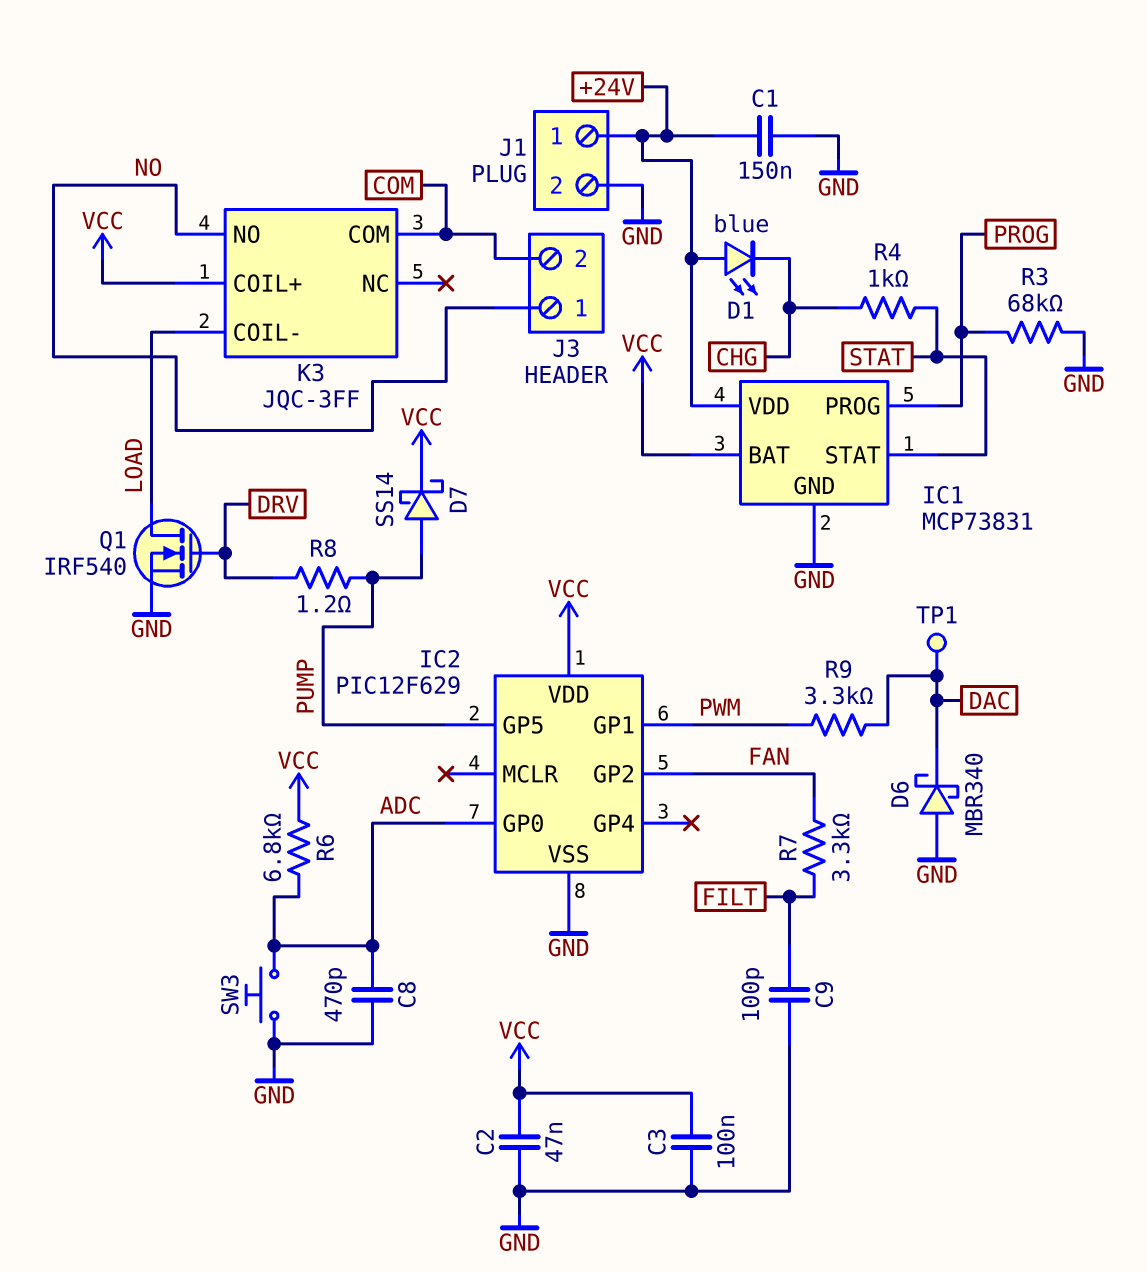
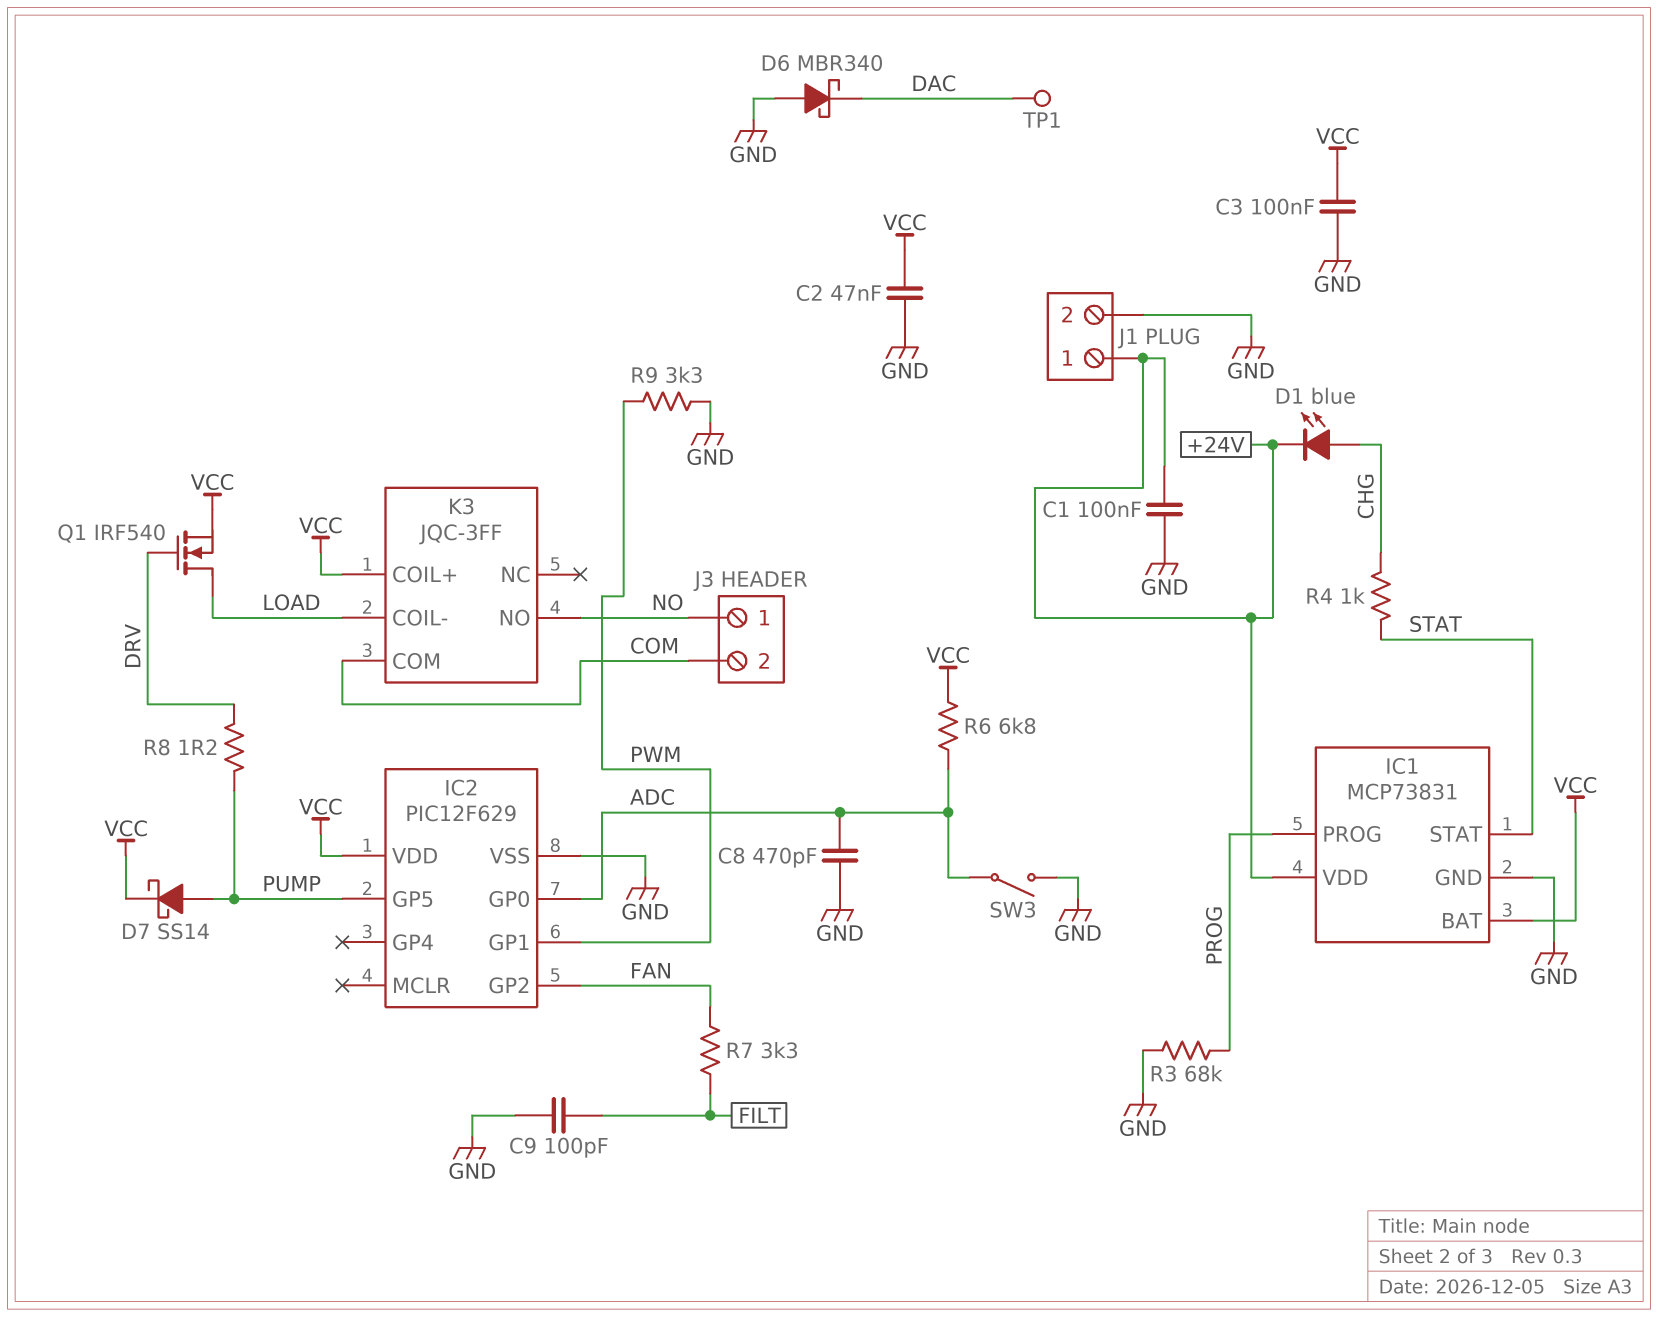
C1: 150nF (+24V, GND) -> 100nF (+24V, GND)
D1: LED blue (A +24V, K CHG) -> LED blue (A CHG, K +24V)
Q1: NMOS IRF540 (G DRV, D LOAD, S GND) -> NMOS IRF540 (G DRV, D LOAD, S VCC)
R9: 3.3k (DAC, PWM) -> 3.3k (GND, PWM)
SW3: button (ADC, GND) -> switch (ADC, GND)

